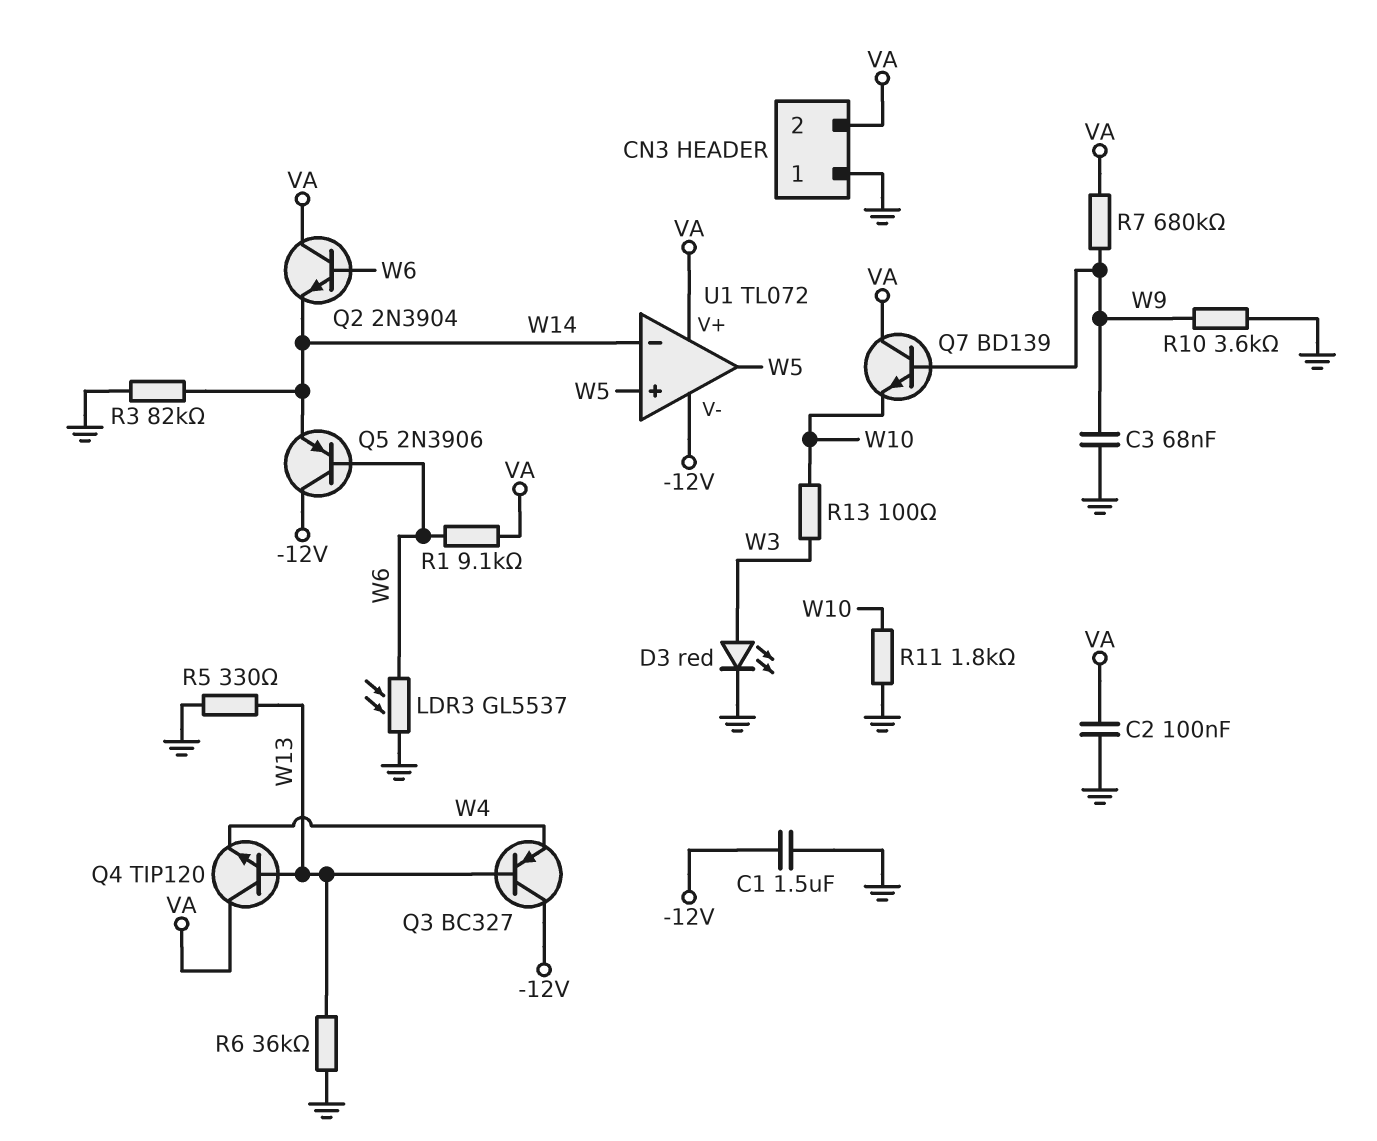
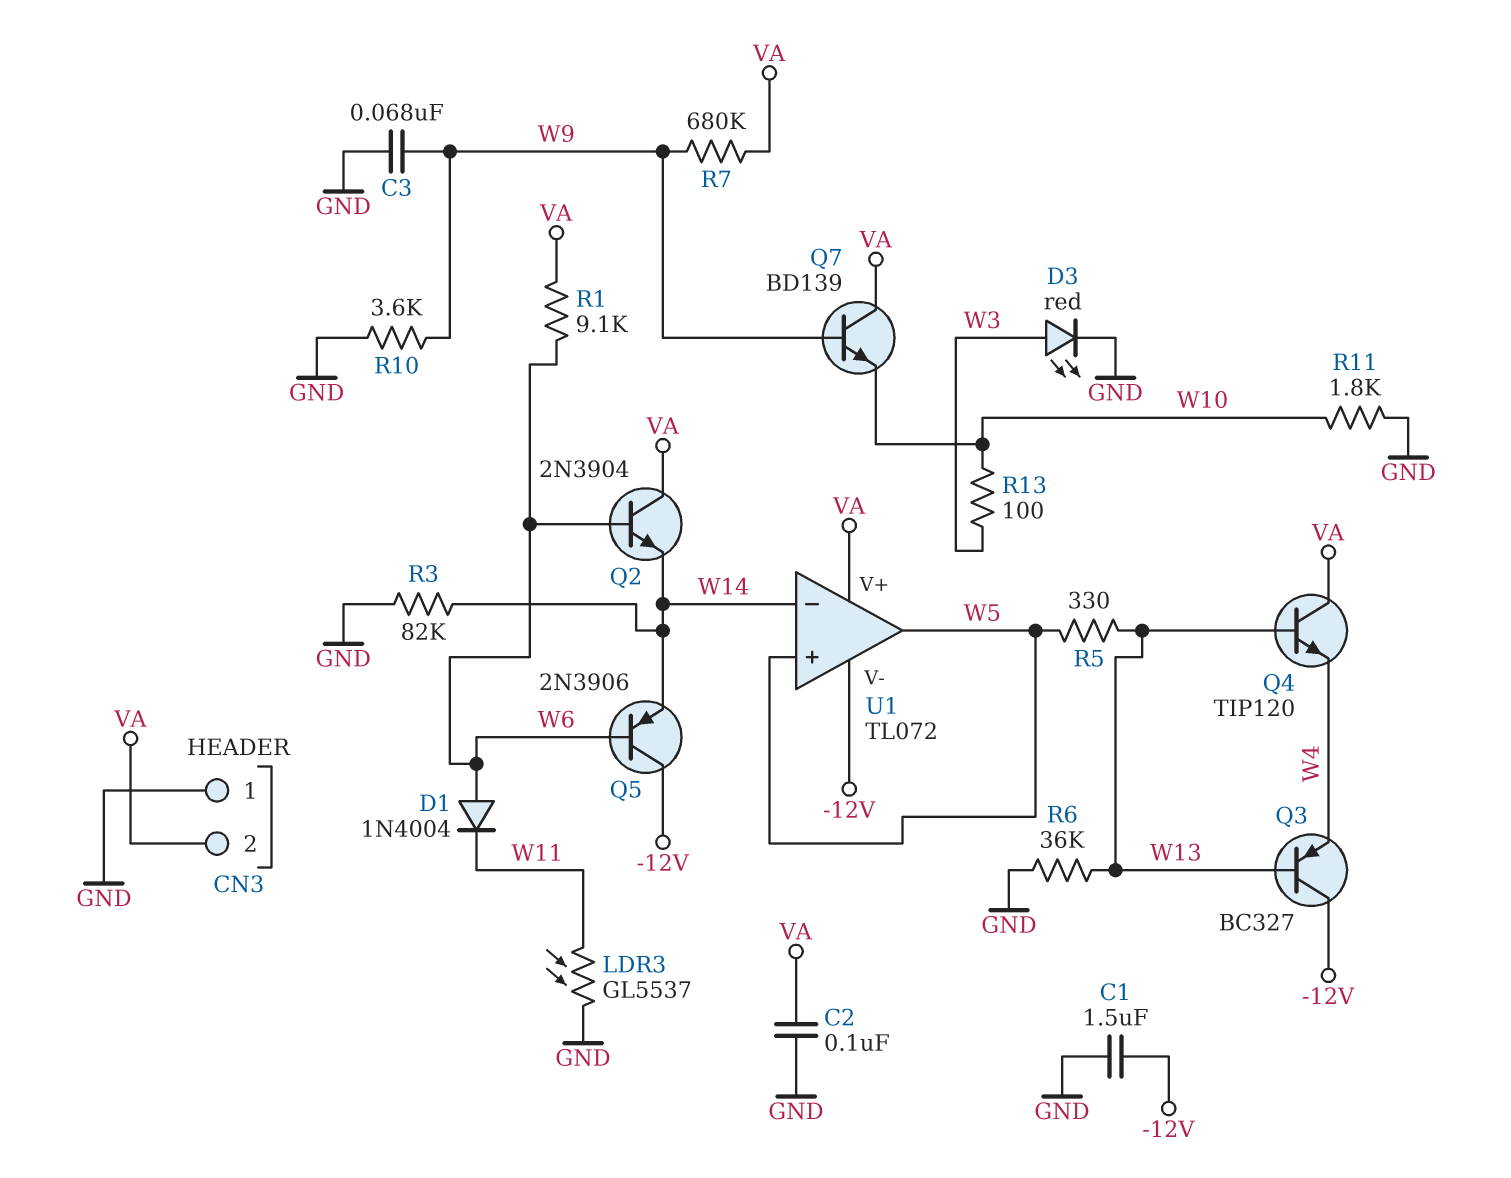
D1: none -> diode 1N4004 (A W6, K W11)
LDR3: GL5537 (GND, W6) -> GL5537 (GND, W11)
R5: 330 (GND, W13) -> 330 (W5, W13)

